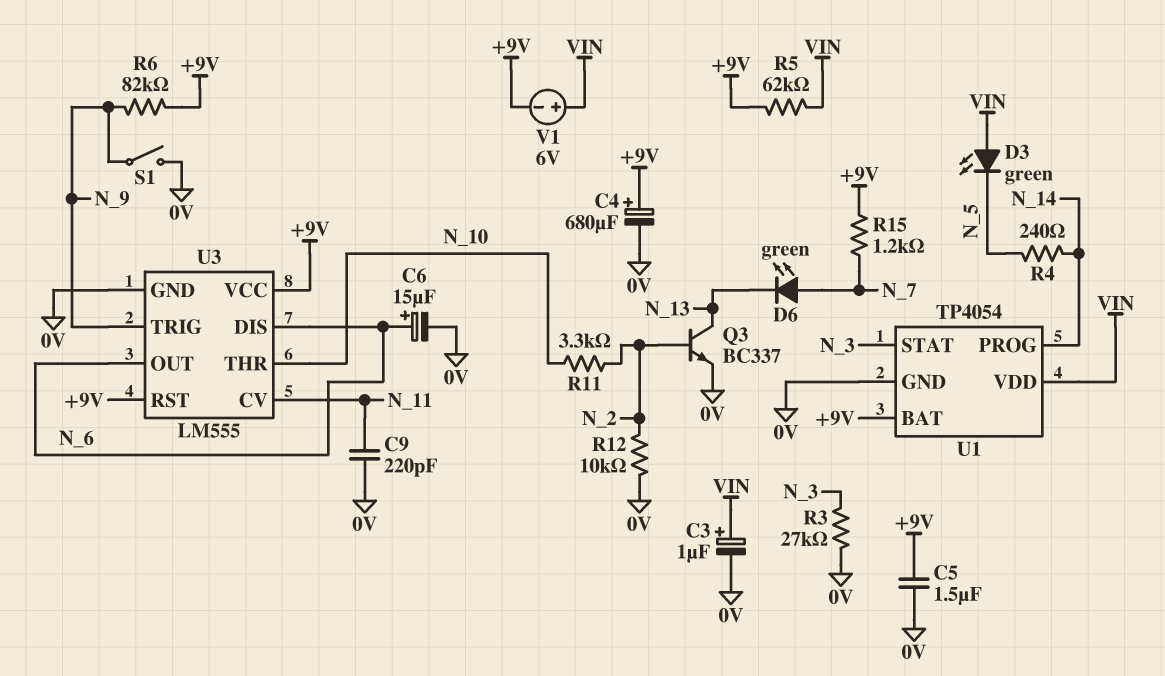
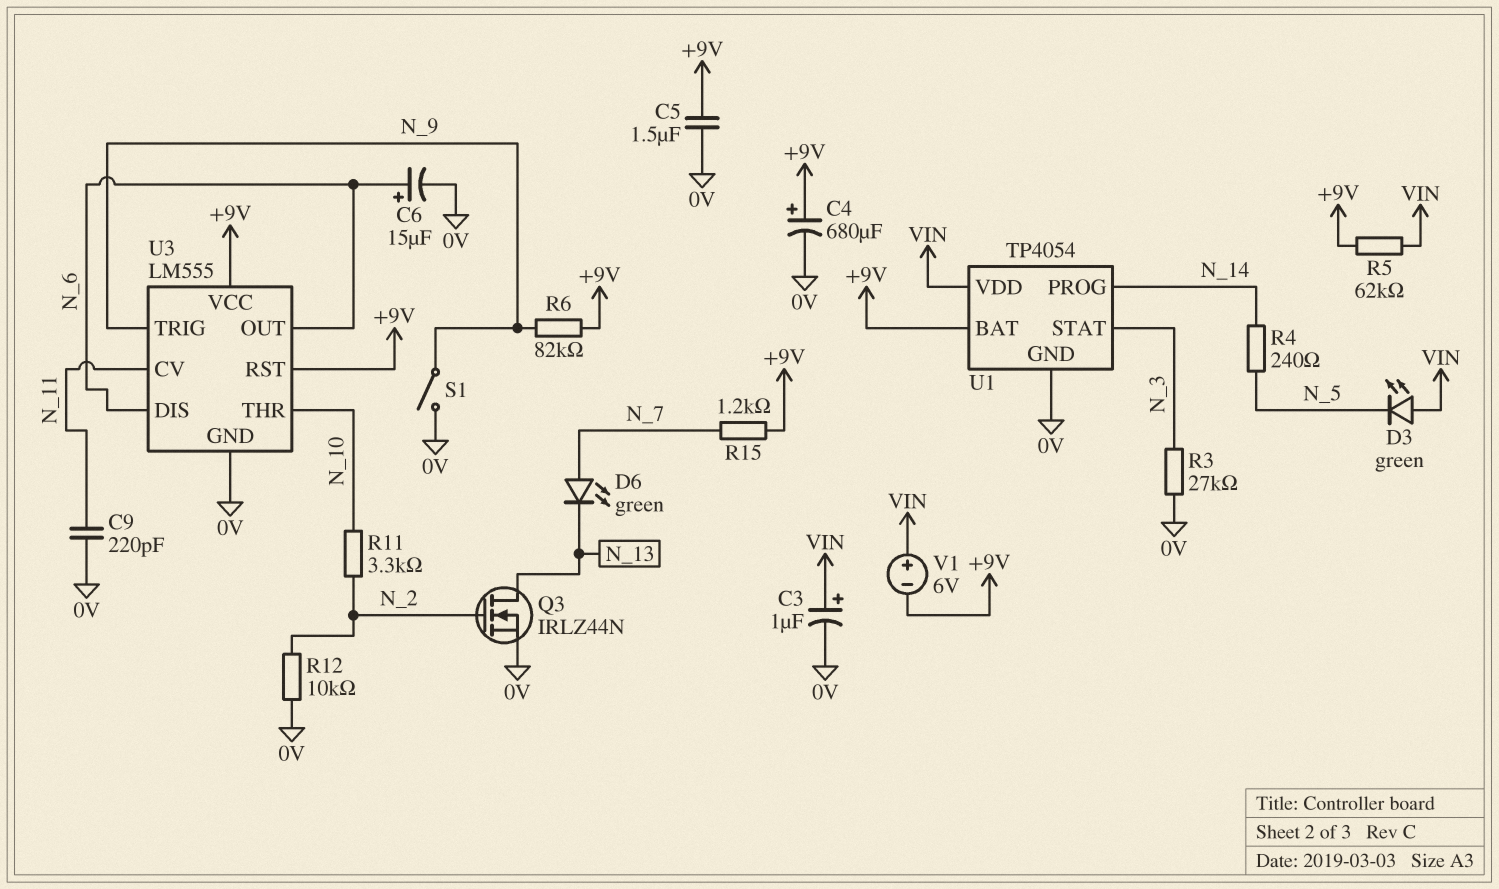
Q3: NPN BC337 (B N_2, C N_13, E 0V) -> NMOS IRLZ44N (G N_2, D N_13, S 0V)

